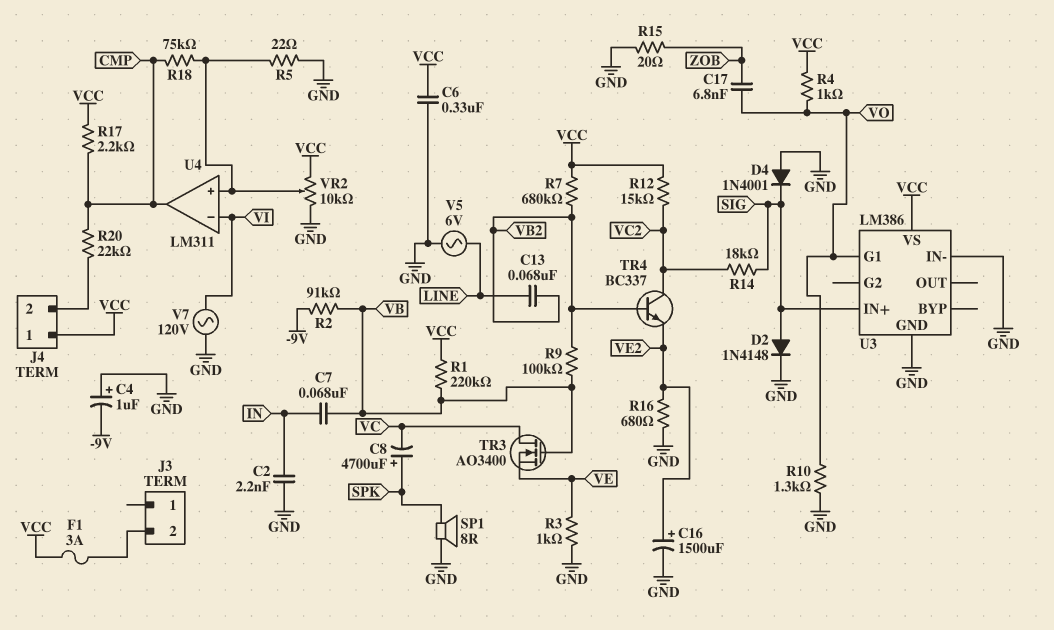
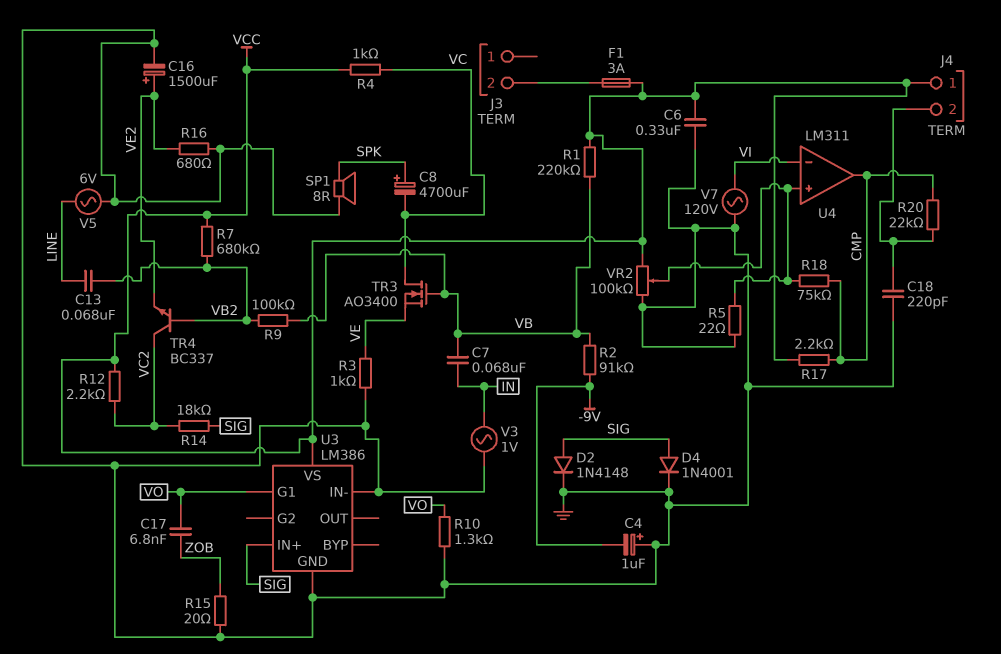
C2: 2.2nF (GND, IN) -> none
C18: none -> 220pF (GND, J4/2)
D4: diode 1N4001 (A GND, K SIG) -> diode 1N4001 (A SIG, K GND)
R4: 1k (VCC, VO) -> 1k (VC, VCC)
R12: 15k (VC2, VCC) -> 2.2k (VC2, VCC)
V3: none -> AC 1V (GND, IN)
VR2: 10k (GND, VCC, wiper U4/in+) -> 100k (GND, VCC, wiper U4/in+)

